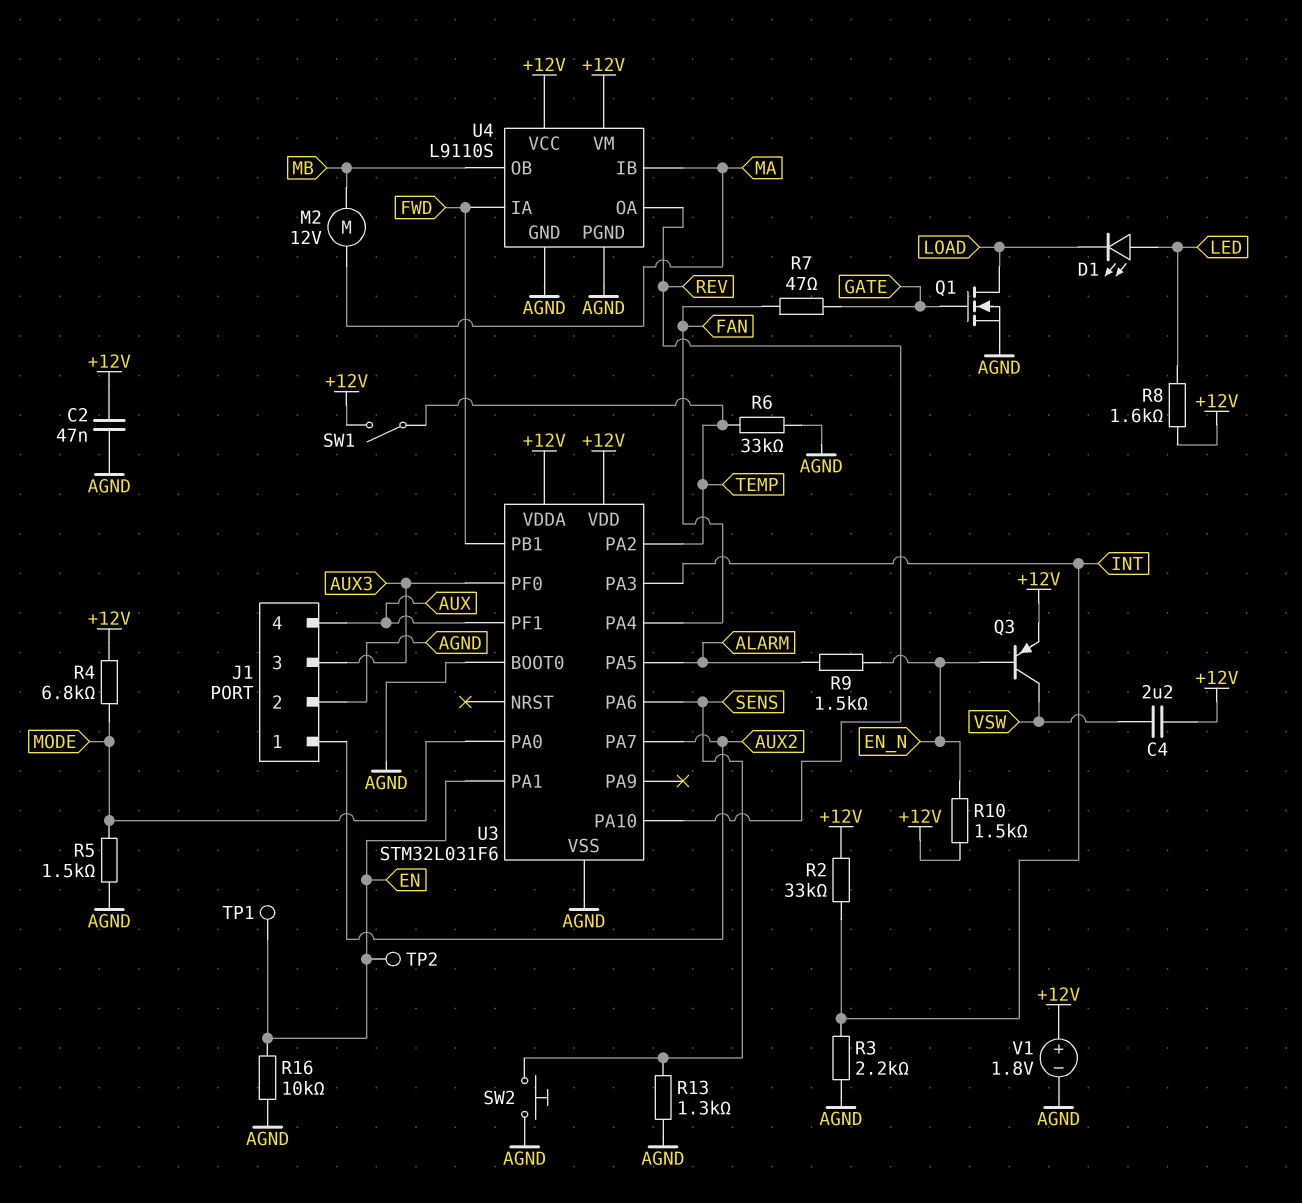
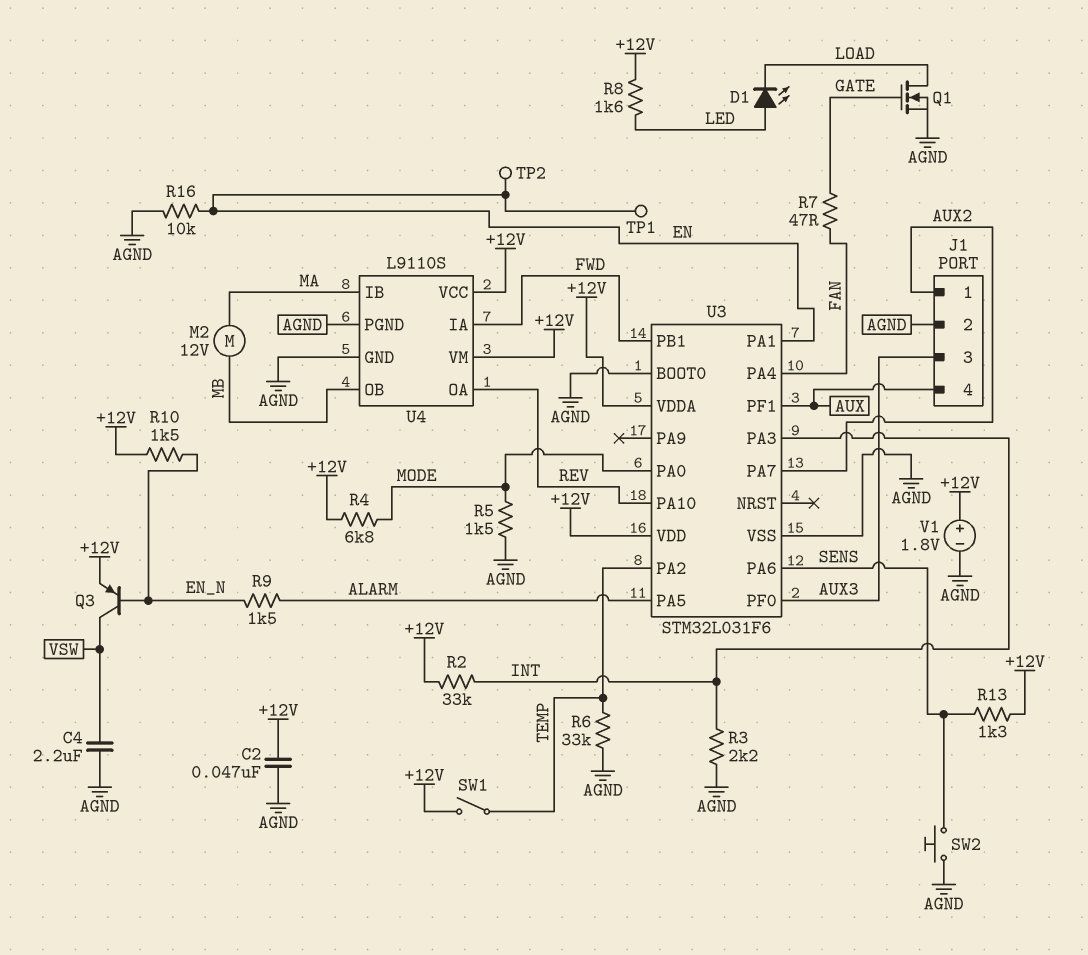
C4: 2.2uF (+12V, VSW) -> 2.2uF (AGND, VSW)
R13: 1.3k (AGND, SENS) -> 1.3k (+12V, SENS)

